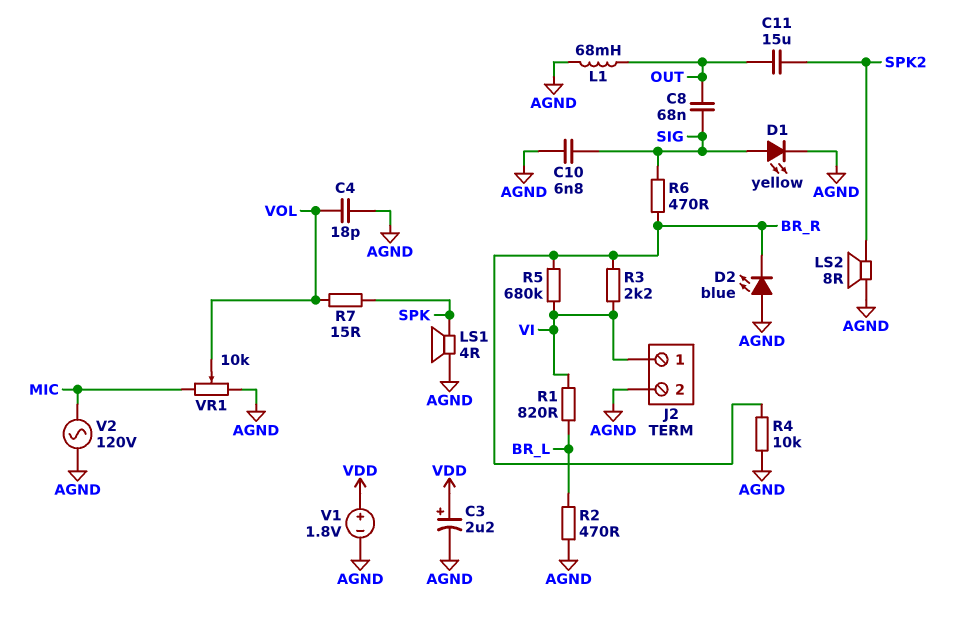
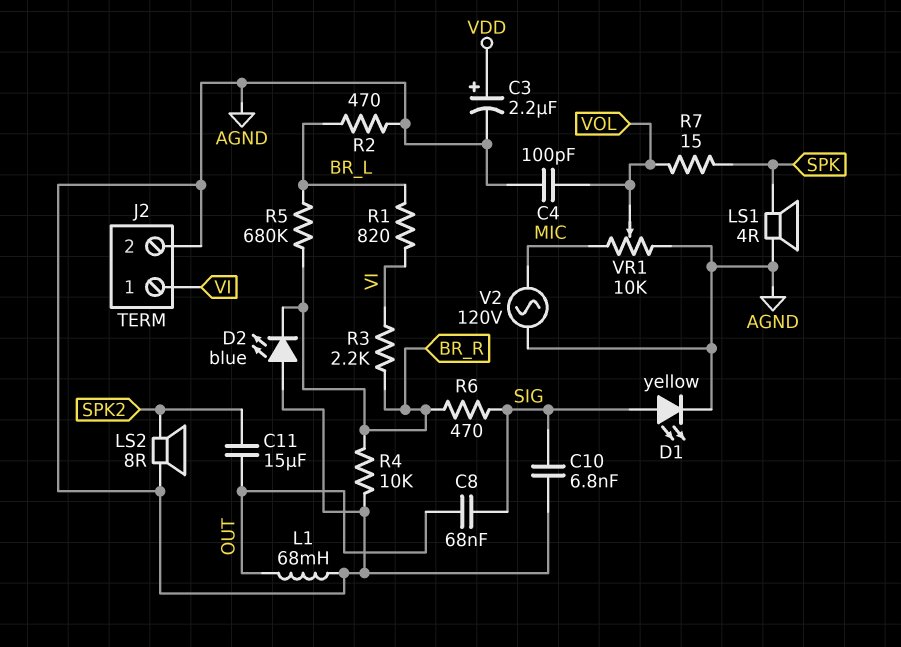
C4: 18pF (AGND, VOL) -> 100pF (AGND, VOL)
R5: 680k (BR_R, VI) -> 680k (BR_L, BR_R)
V1: 1.8V (plus VDD, minus AGND) -> none

